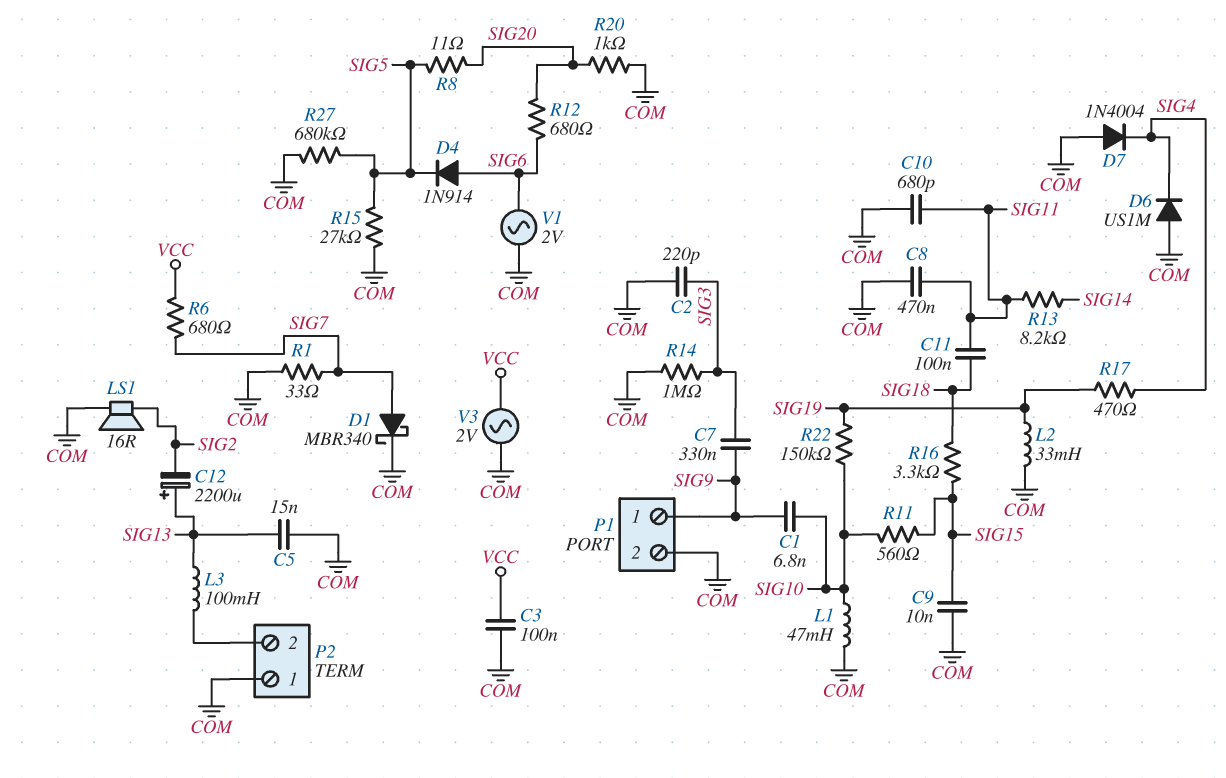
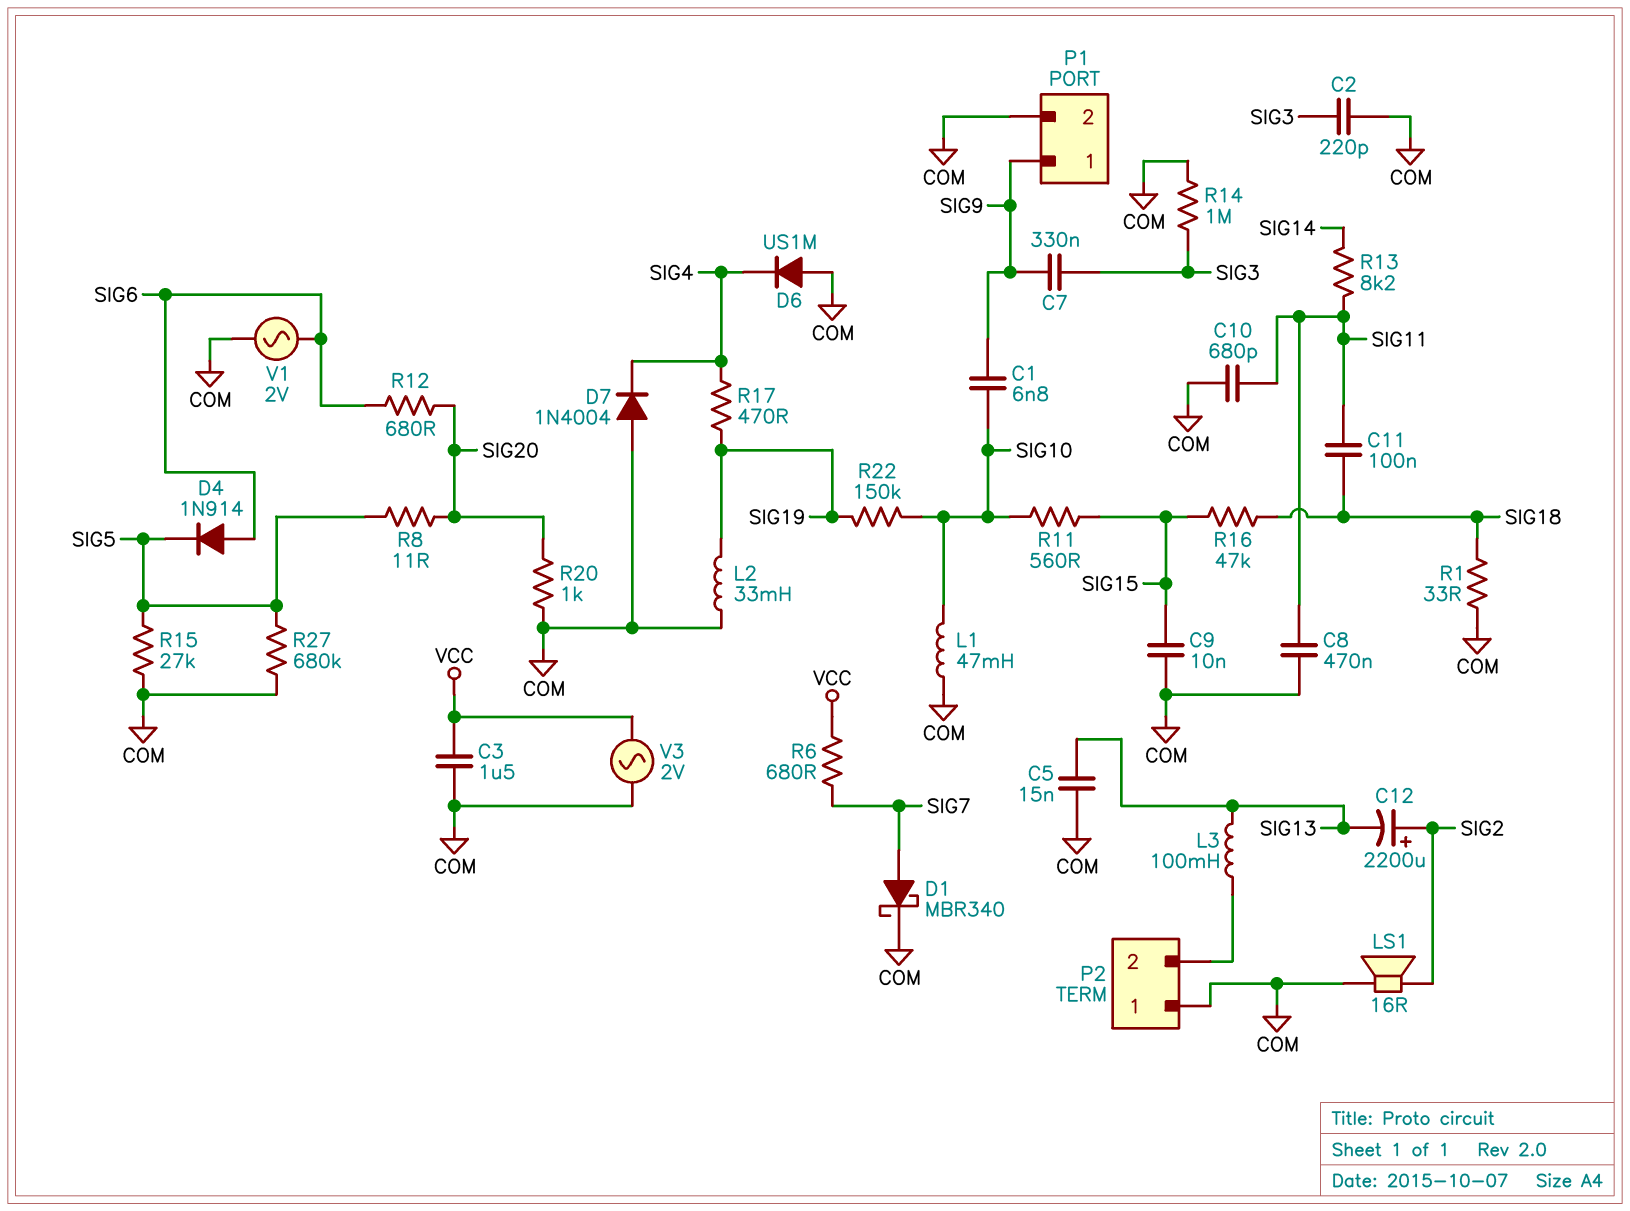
C3: 100nF (COM, VCC) -> 1.5uF (COM, VCC)
C12: 2200uF (plus SIG13, minus SIG2) -> 2200uF (plus SIG2, minus SIG13)
R1: 33 (COM, SIG7) -> 33 (COM, SIG18)
R16: 3.3k (SIG15, SIG18) -> 47k (SIG15, SIG18)

